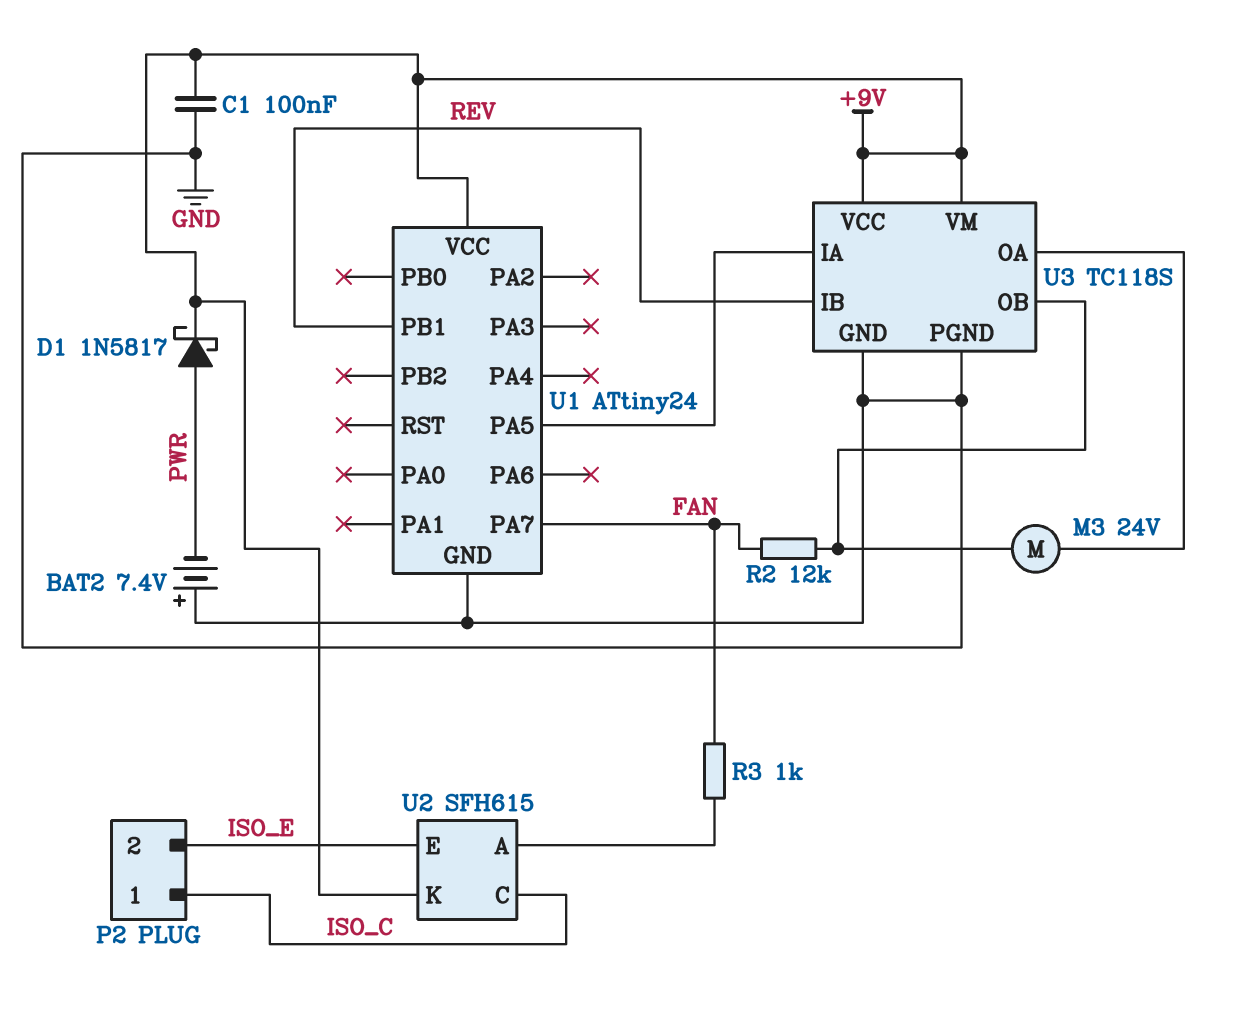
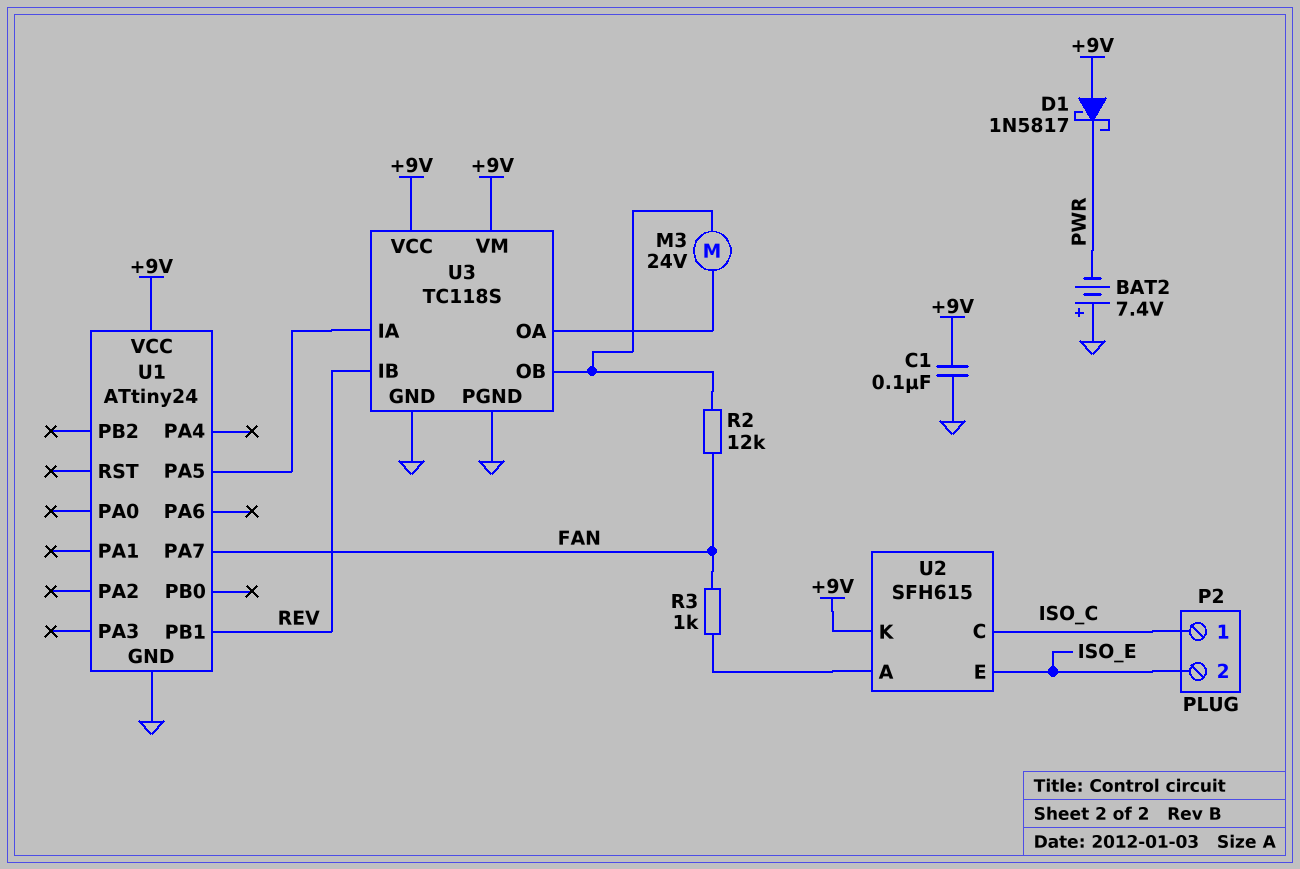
D1: schottky 1N5817 (A PWR, K +9V) -> schottky 1N5817 (A +9V, K PWR)

